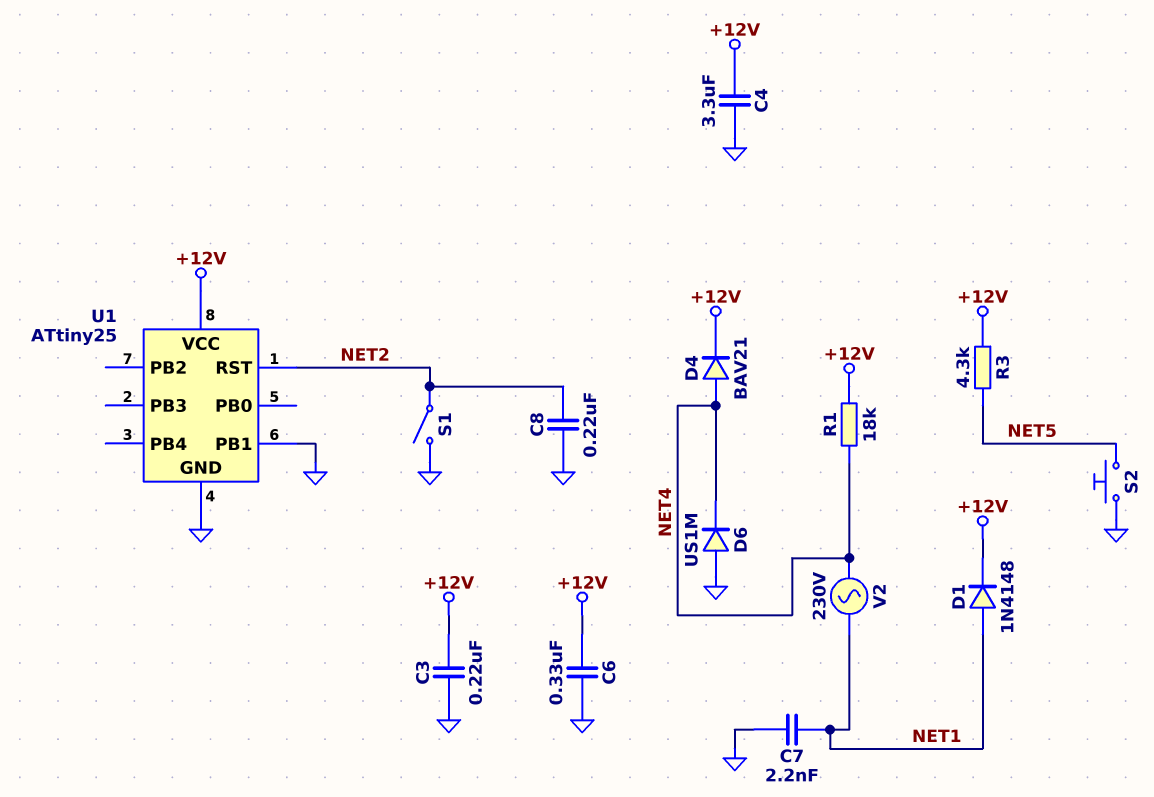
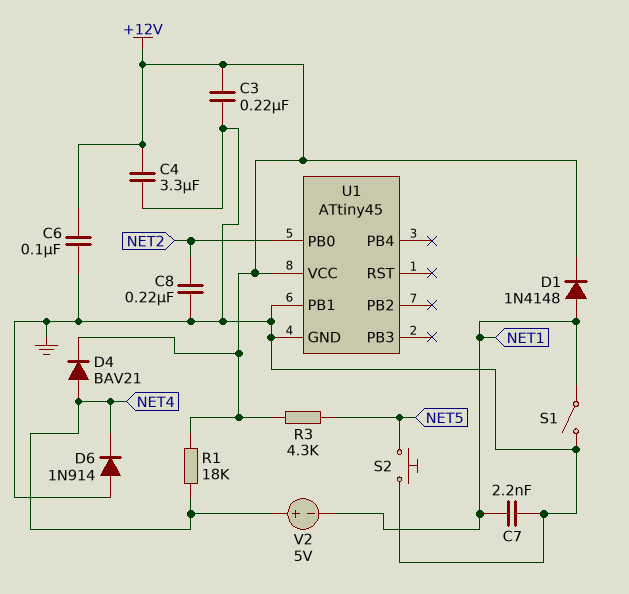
C6: 330nF (+12V, GND) -> 100nF (+12V, GND)
D6: diode US1M (A GND, K NET4) -> diode 1N914 (A GND, K NET4)
S1: switch (GND, NET2) -> switch (GND, NET1)
U1: ATtiny25 -> ATtiny45
U1 pin PB0: none -> NET2
U1 pin RST: NET2 -> none
V2: AC 230V (NET1, NET4) -> 5V (plus NET4, minus NET1)

